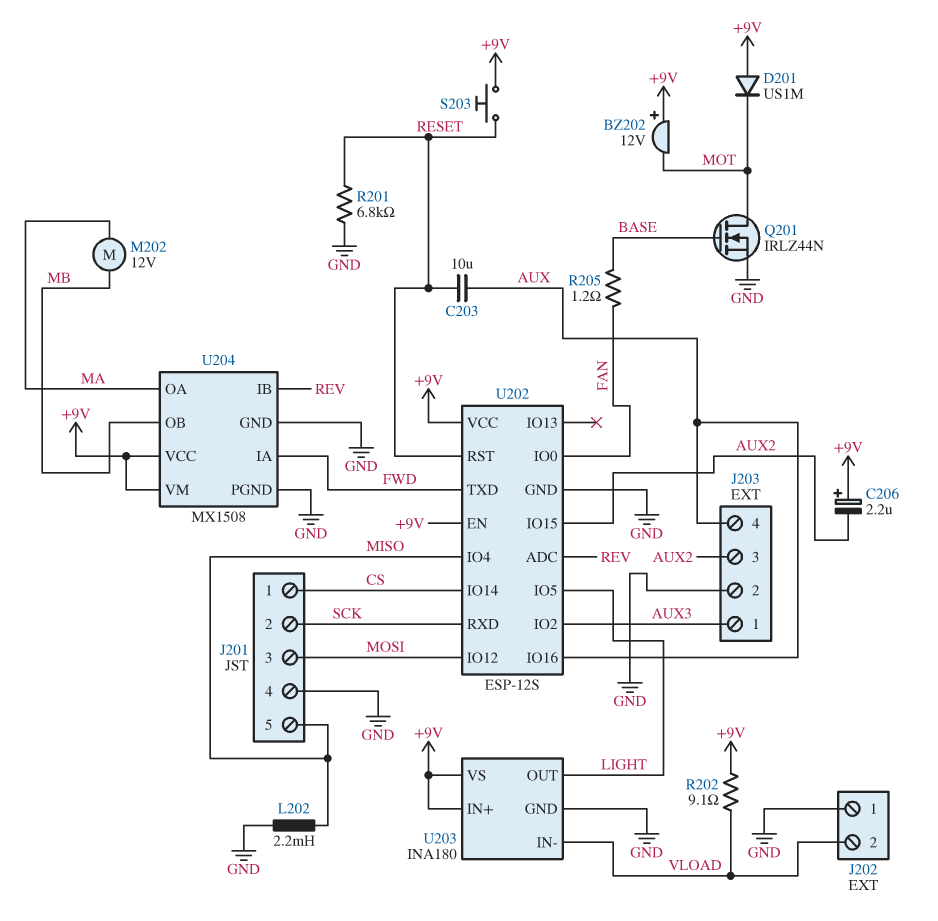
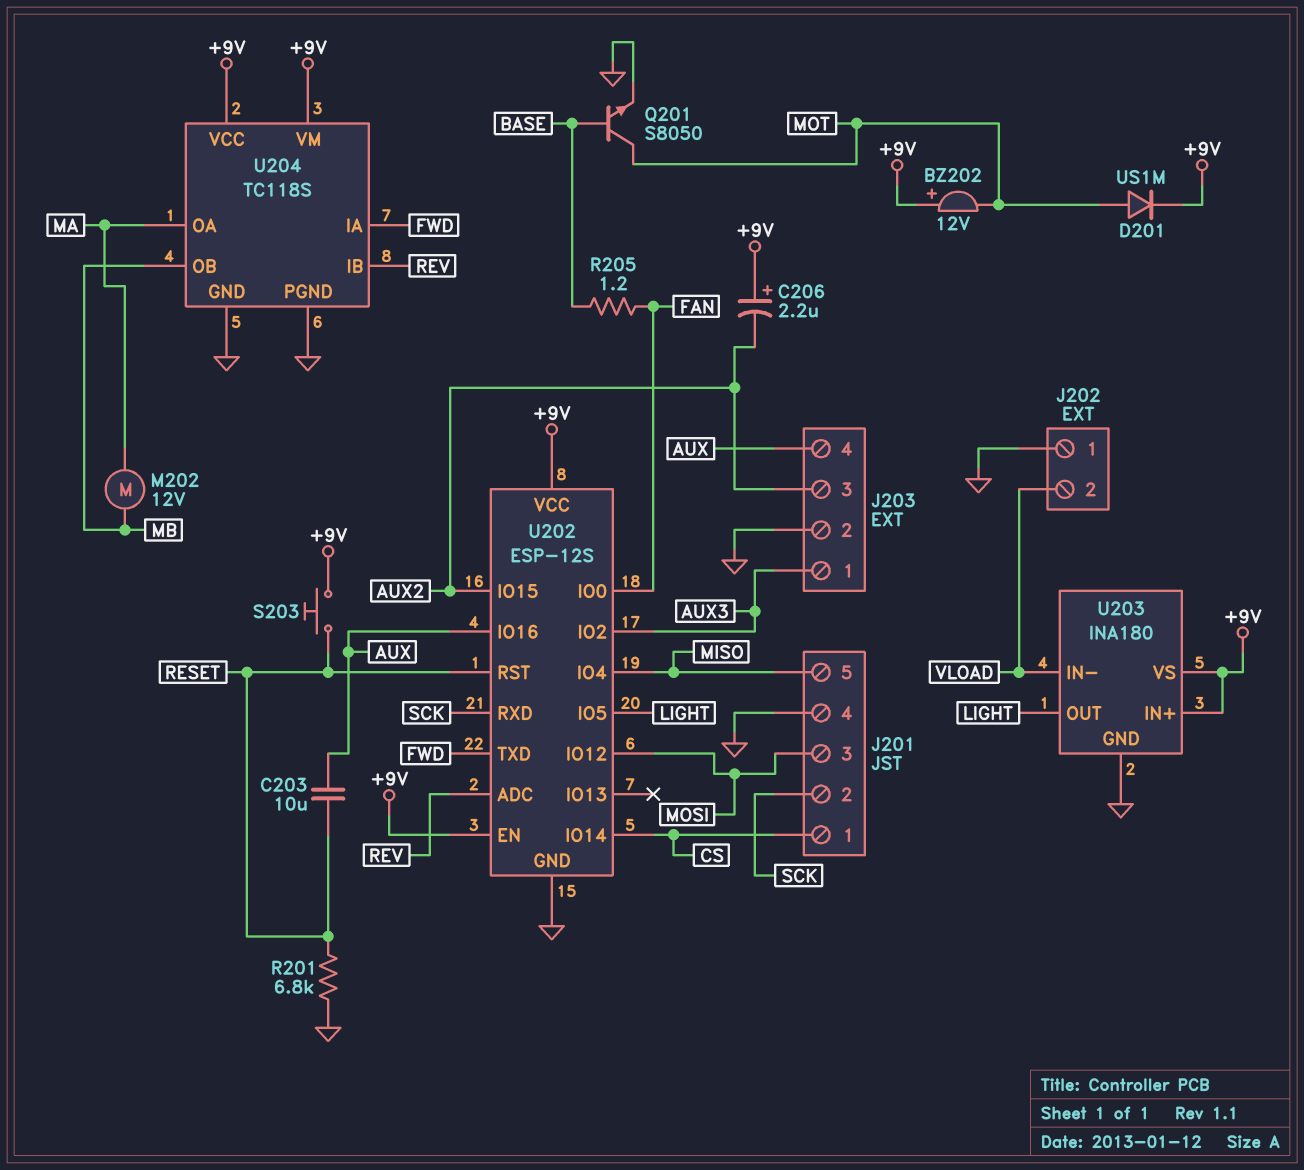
D201: diode US1M (A +9V, K MOT) -> diode US1M (A MOT, K +9V)
L202: 2.2mH (GND, MISO) -> none
Q201: NMOS IRLZ44N (G BASE, D MOT, S GND) -> NPN S8050 (B BASE, C MOT, E GND)
R202: 9.1 (+9V, VLOAD) -> none
U204: MX1508 -> TC118S

